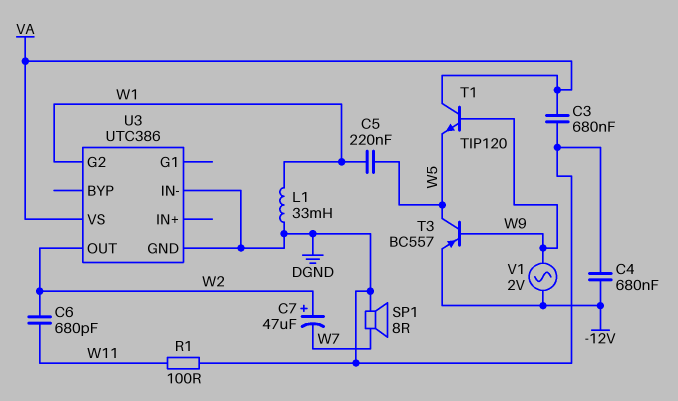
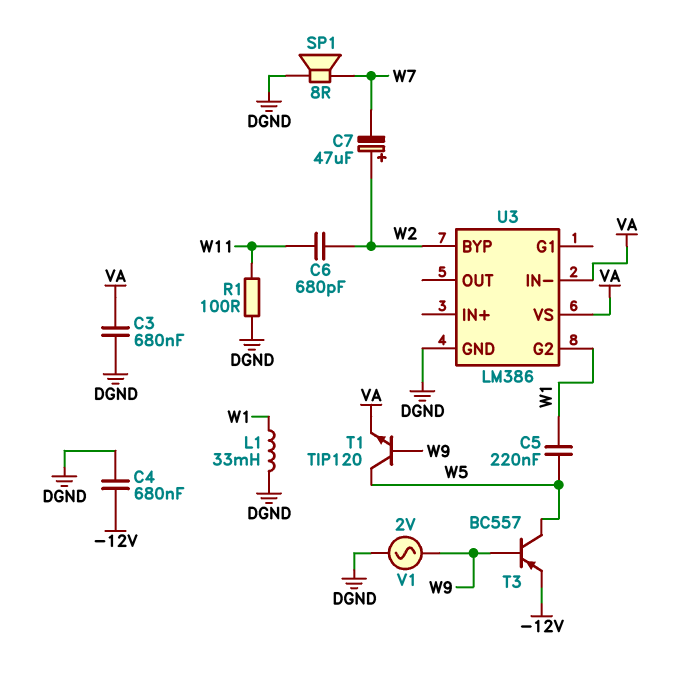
T1: NPN TIP120 (B W9, C VA, E W5) -> NPN TIP120 (B W9, C W5, E VA)
U3: UTC386 -> LM386
U3 pin BYP: none -> W2
U3 pin IN-: DGND -> VA
U3 pin OUT: W2 -> none
V1: AC 2V (-12V, W9) -> AC 2V (DGND, W9)

